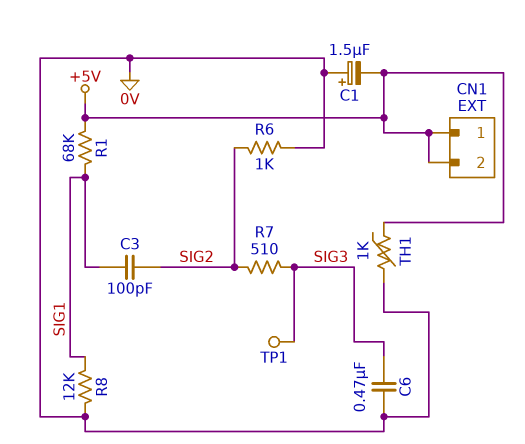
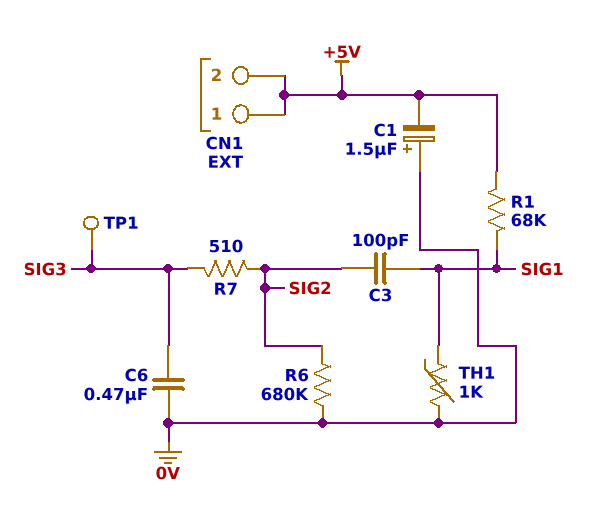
R6: 1k (0V, SIG2) -> 680k (0V, SIG2)
R8: 12k (0V, SIG1) -> none
TH1: 1k (+5V, 0V) -> 1k (0V, SIG1)

